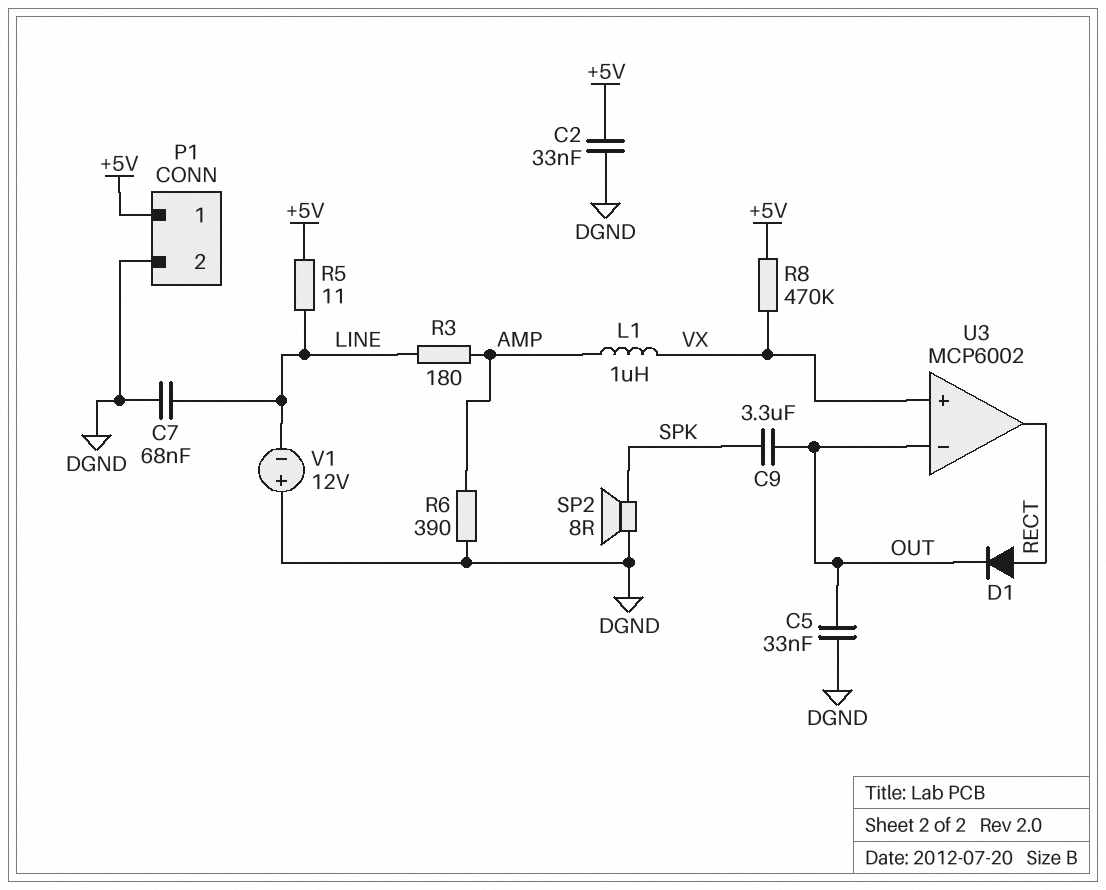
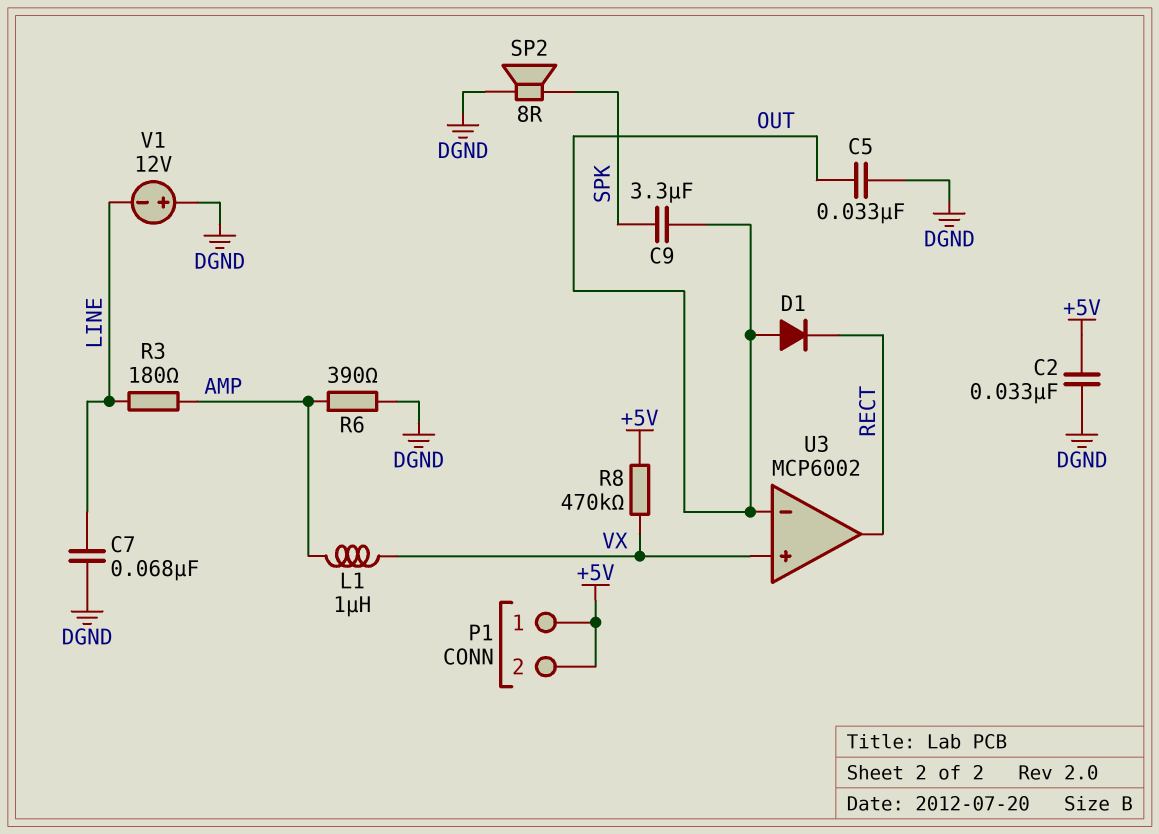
D1: diode (A RECT, K OUT) -> diode (A OUT, K RECT)
P1 pin 2: DGND -> +5V
R5: 11 (+5V, LINE) -> none

